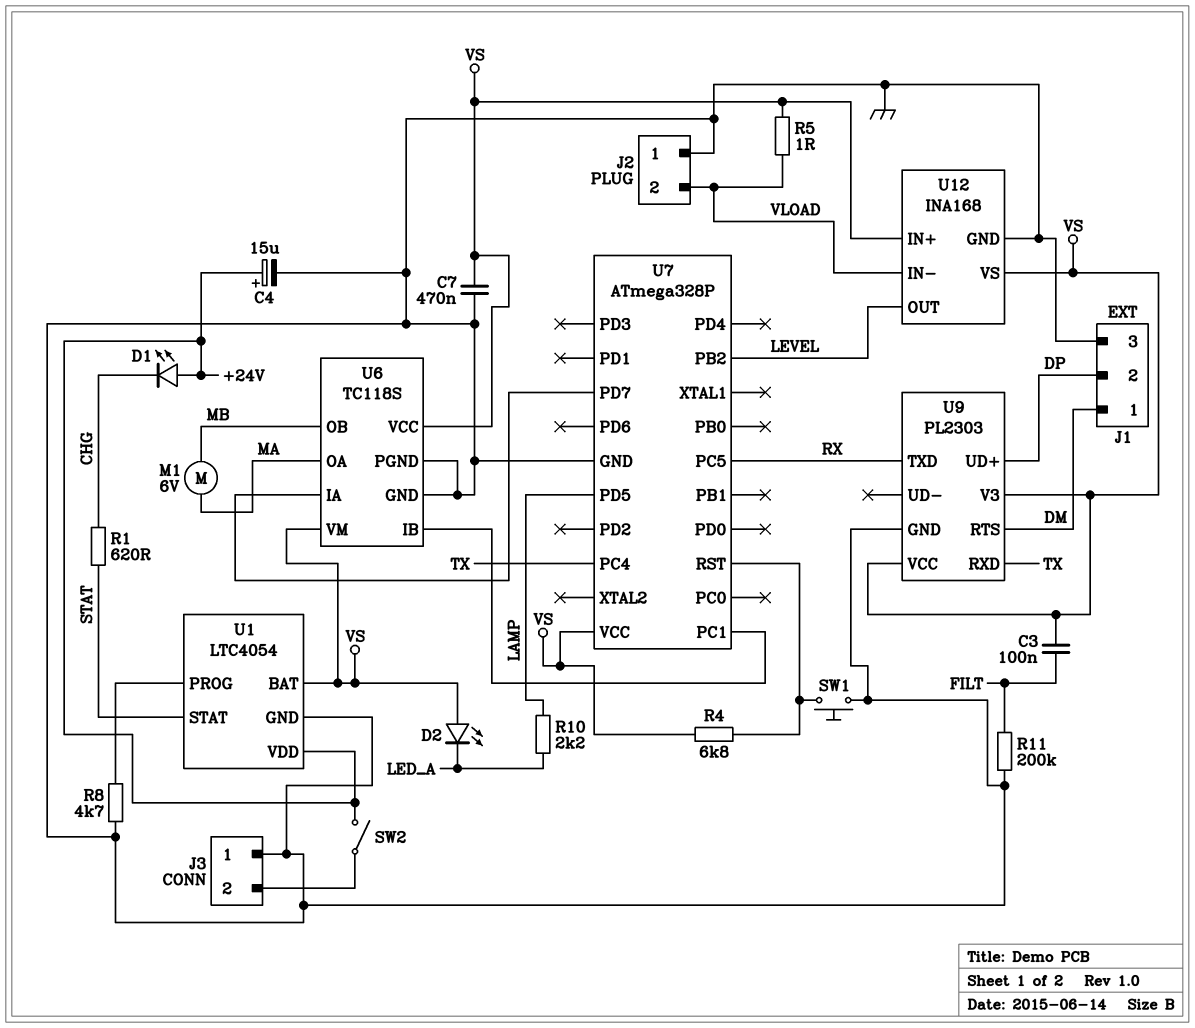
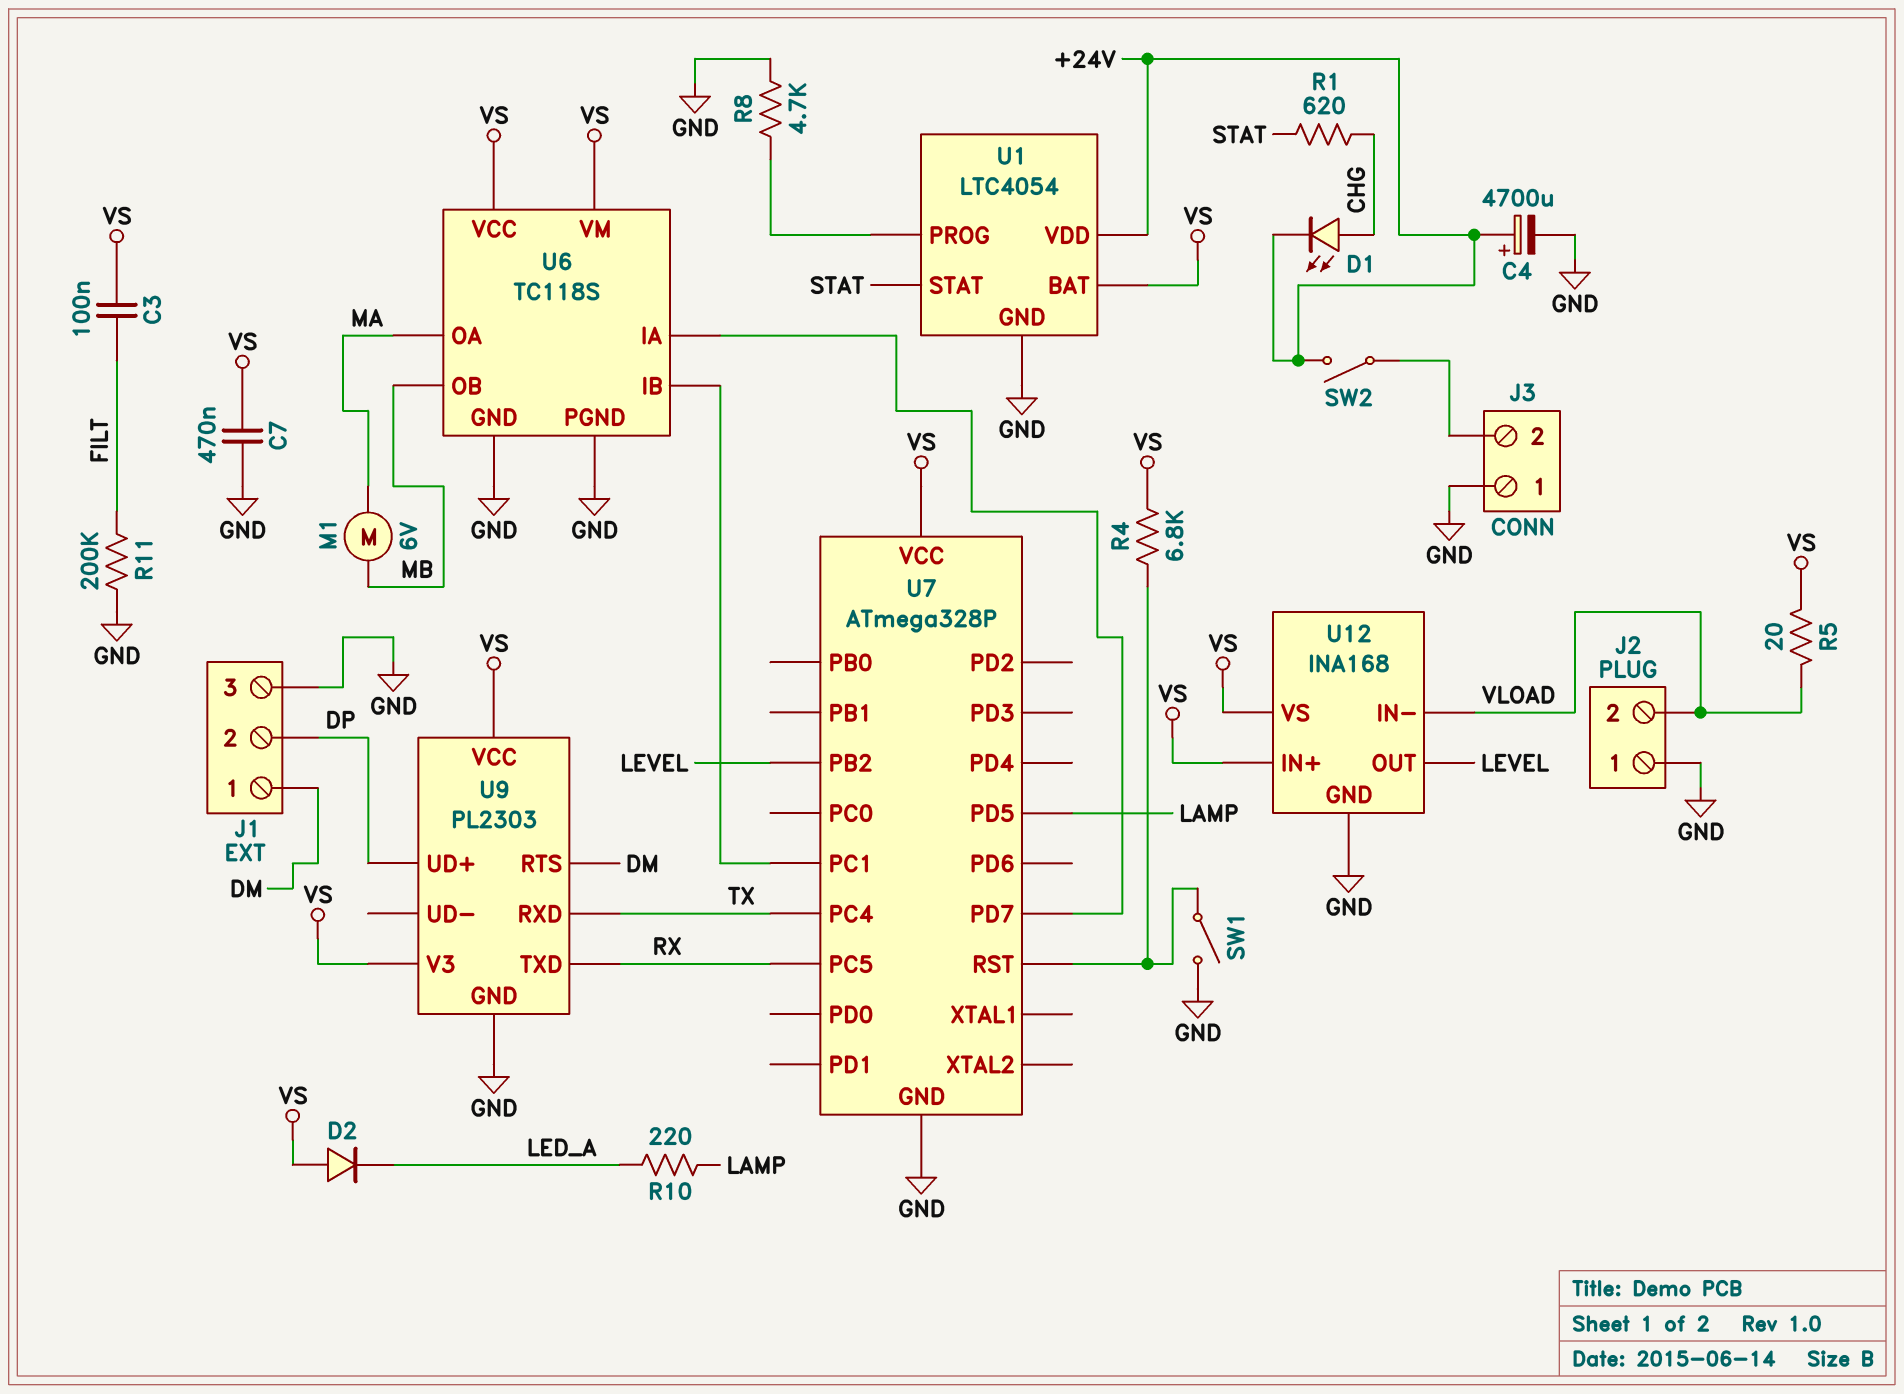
C4: 15uF (plus +24V, minus GND) -> 4700uF (plus +24V, minus GND)
D1: LED (A +24V, K CHG) -> LED (A CHG, K +24V)
D2: LED (A VS, K LED_A) -> diode (A VS, K LED_A)
R5: 1 (VLOAD, VS) -> 20 (VLOAD, VS)
R10: 2.2k (LAMP, LED_A) -> 220 (LAMP, LED_A)
SW1: button (GND, U7/RST) -> switch (GND, U7/RST)

